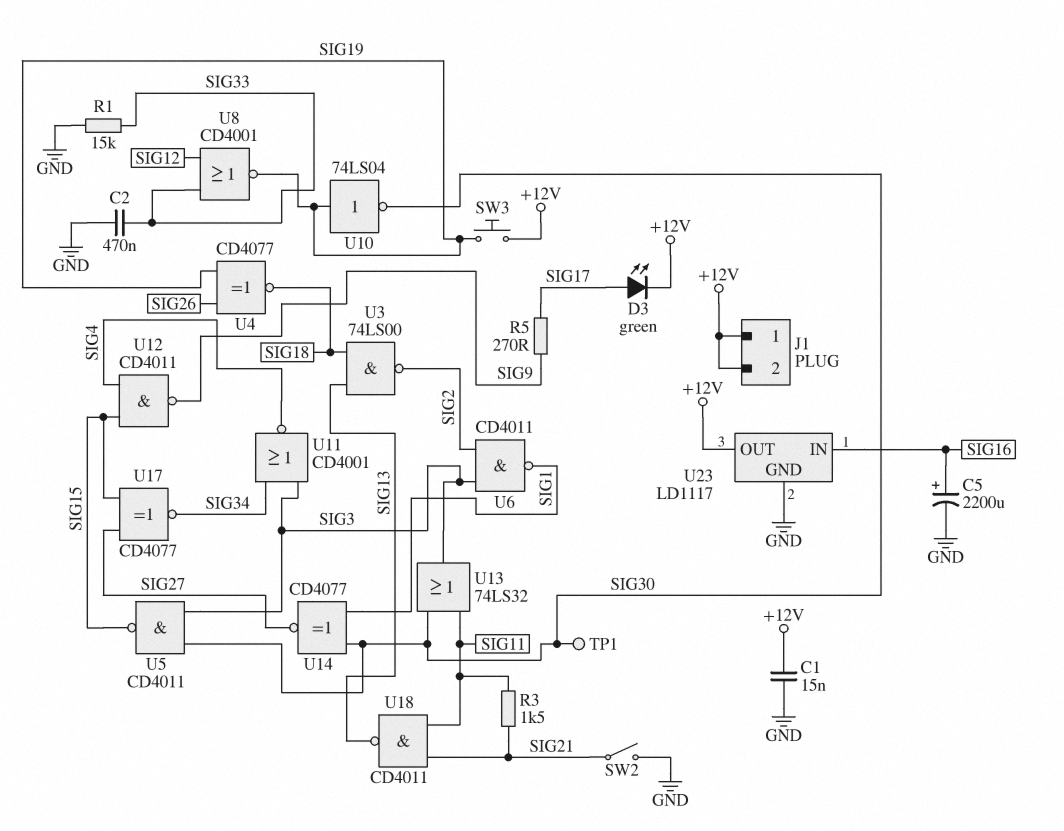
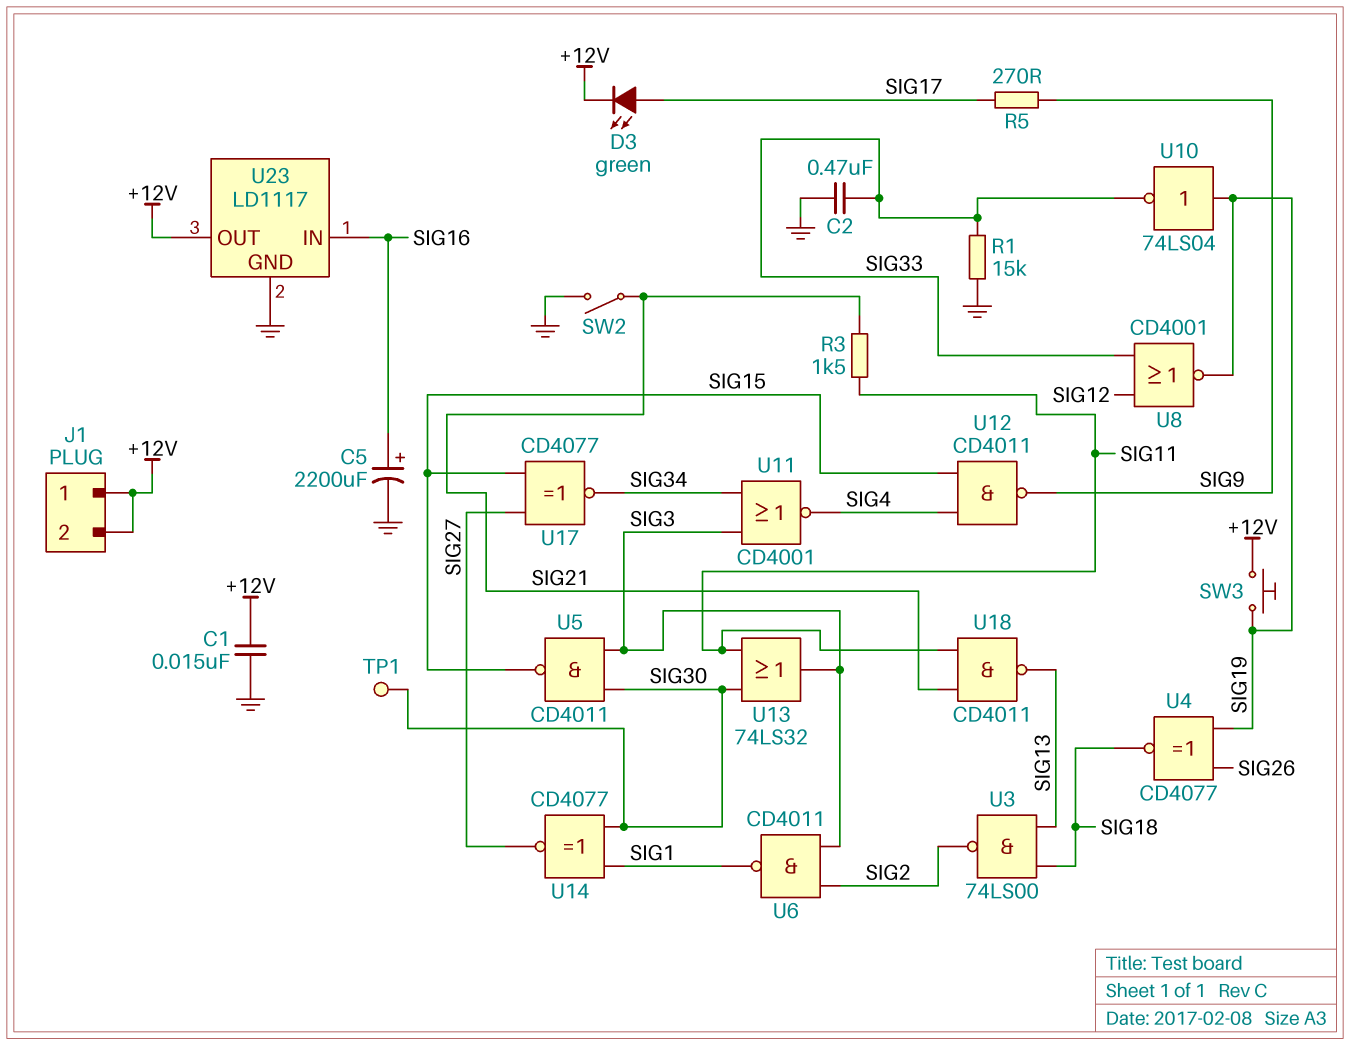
U10: NOT 74LS04 (in SIG19, out SIG30) -> NOT 74LS04 (in SIG19, out SIG33)

